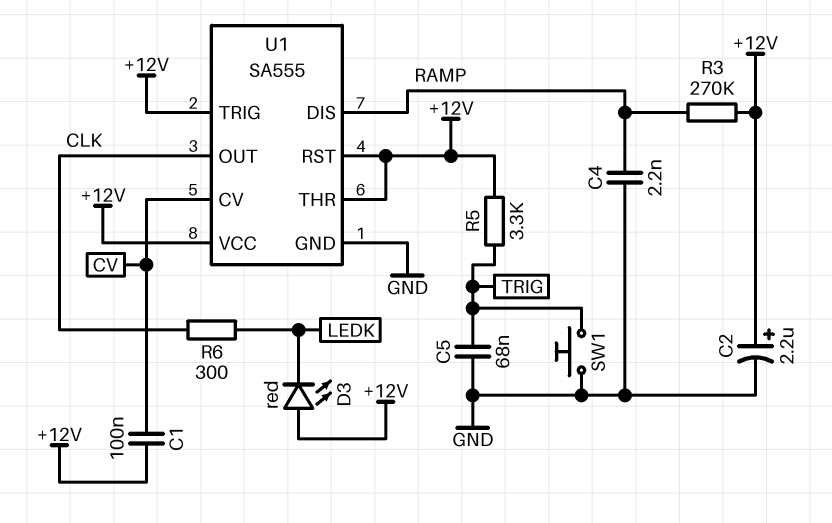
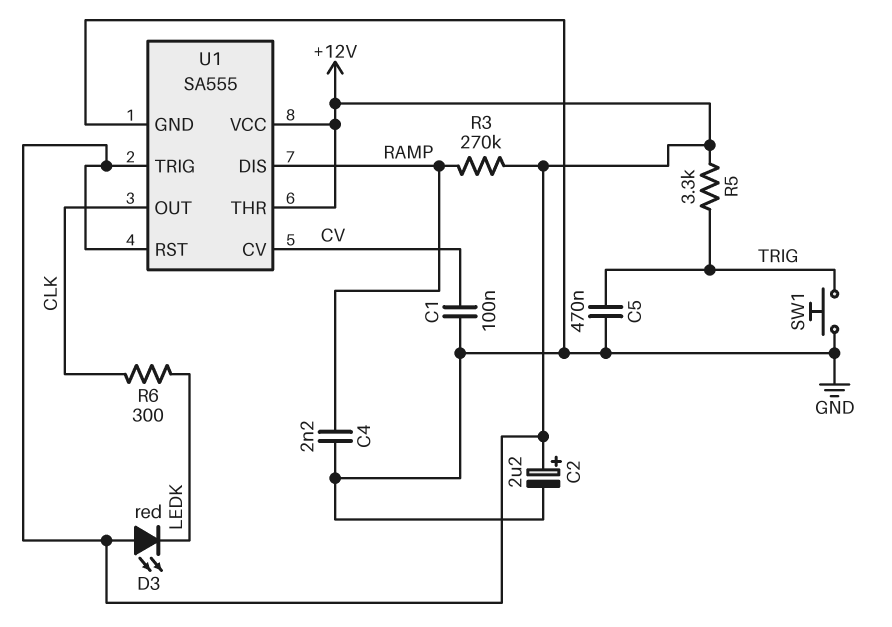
C1: 100nF (+12V, CV) -> 100nF (CV, GND)
C5: 68nF (GND, TRIG) -> 470nF (GND, TRIG)

